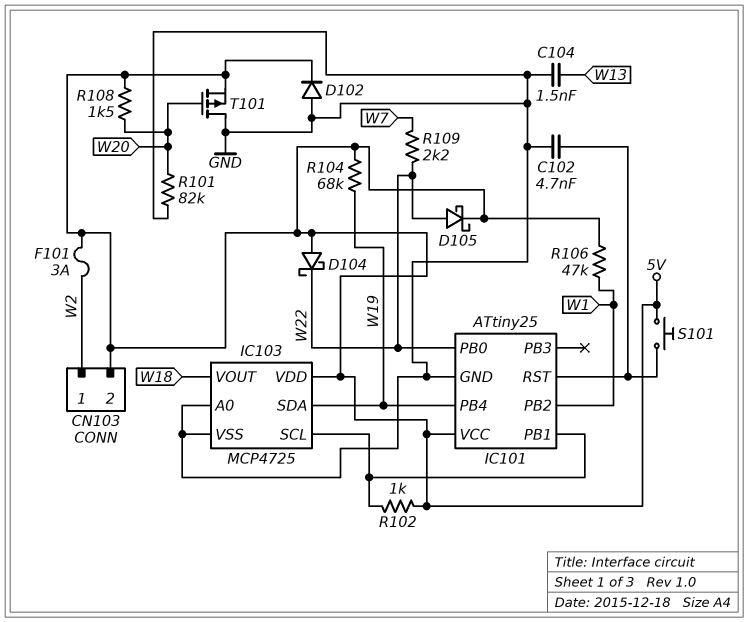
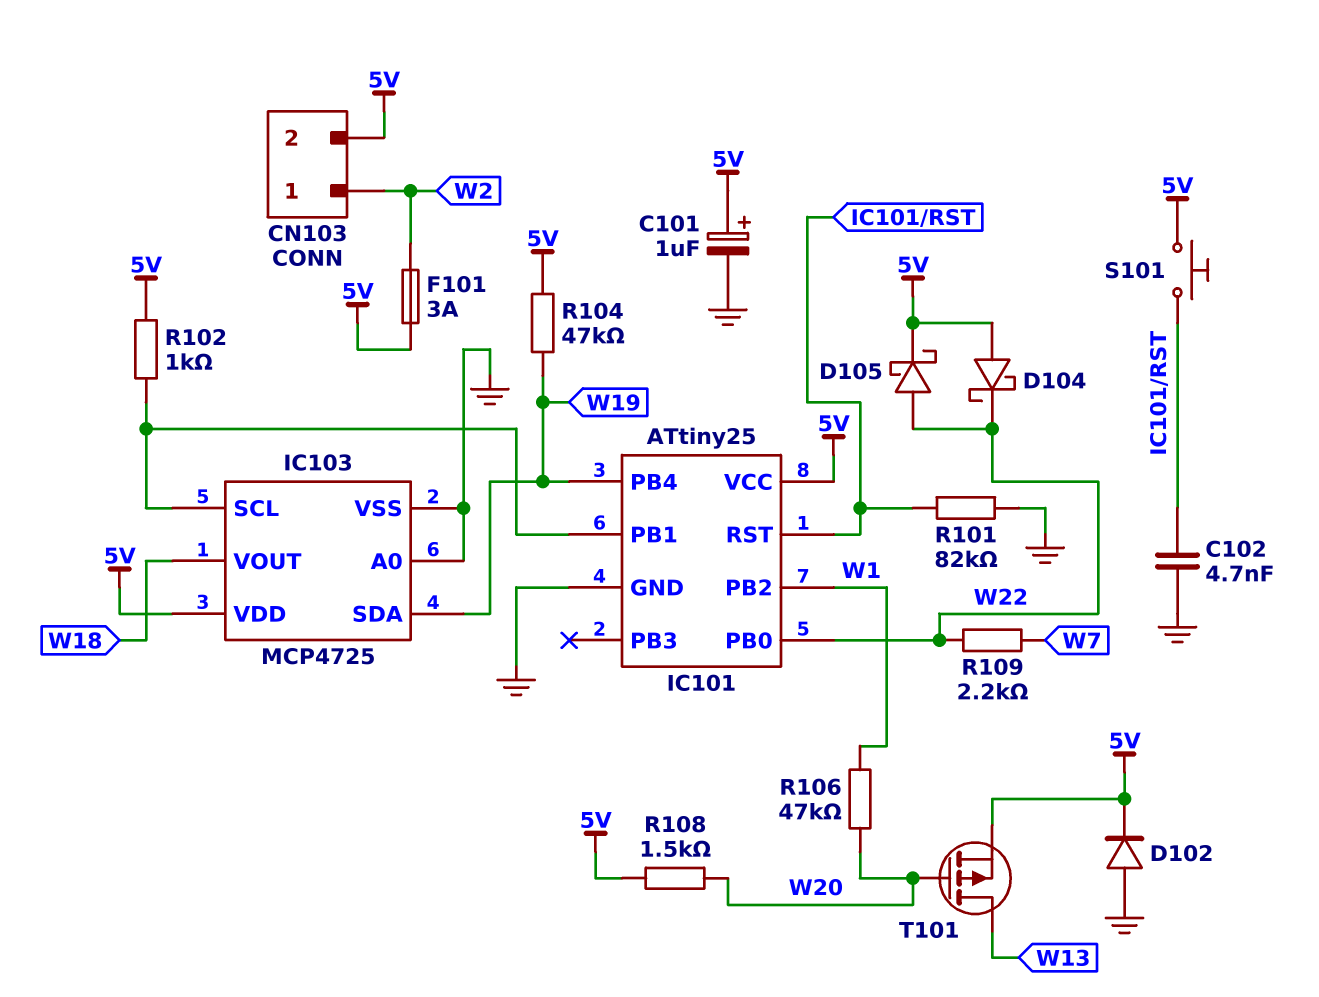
C101: none -> 1uF (plus 5V, minus GND)
C104: 1.5nF (GND, W13) -> none
R101: 82k (GND, W20) -> 82k (GND, IC101/RST)
R104: 68k (5V, W19) -> 47k (5V, W19)
R106: 47k (5V, W1) -> 47k (W1, W20)
T101: PMOS (G W20, D GND, S 5V) -> PMOS (G W20, D W13, S 5V)

